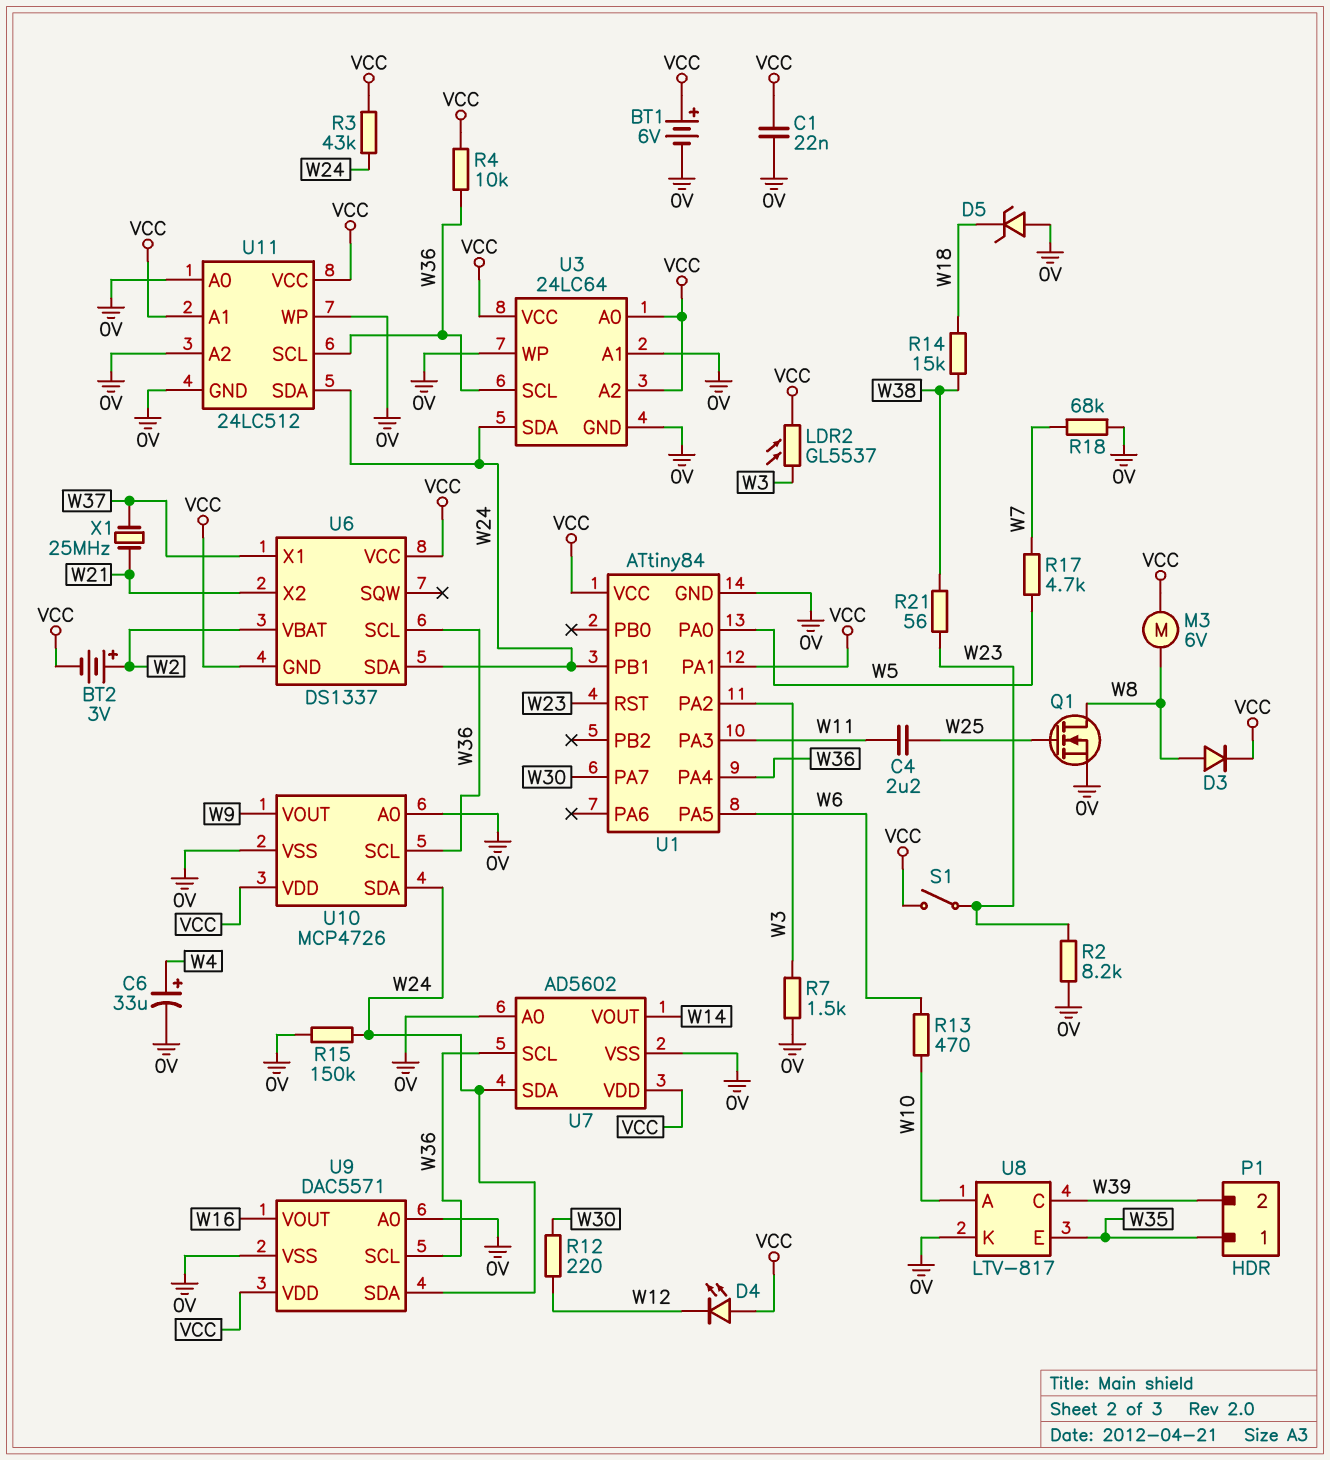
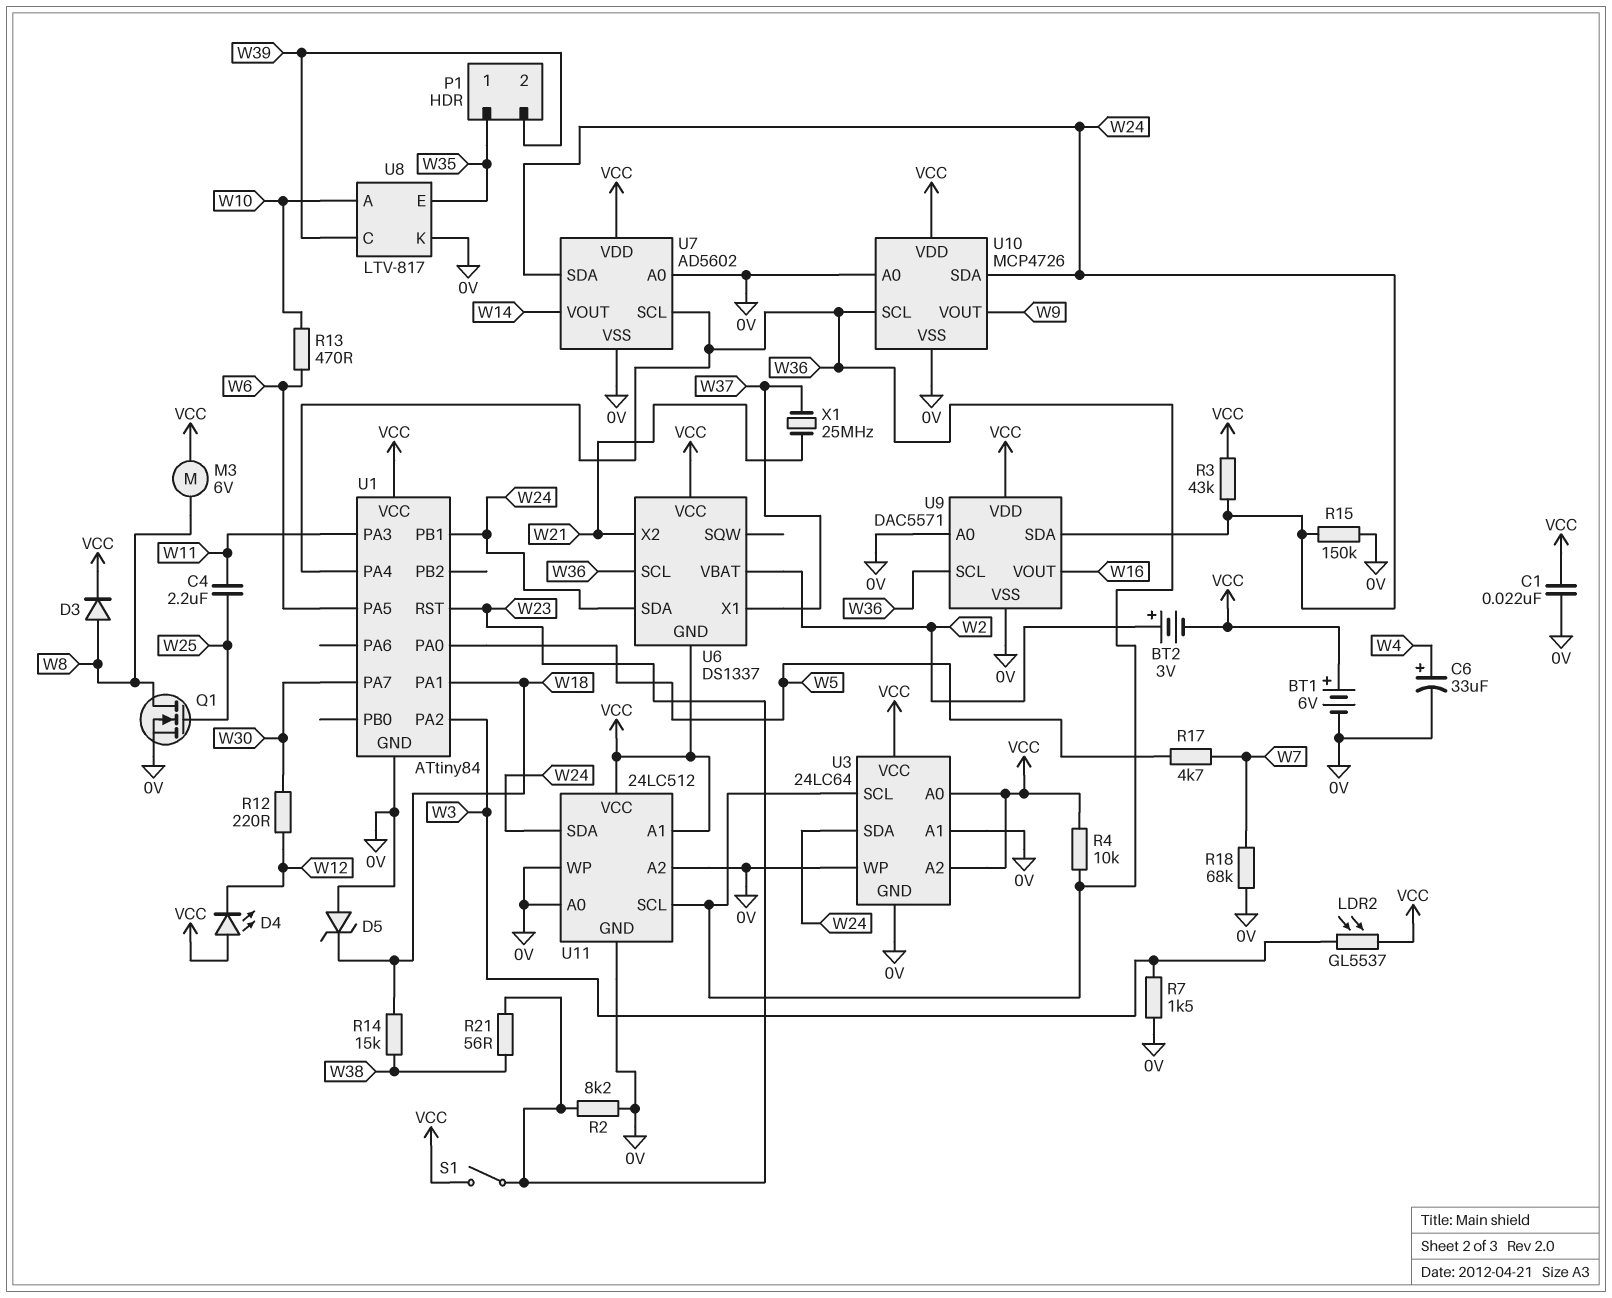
U1 pin PA1: VCC -> W18

